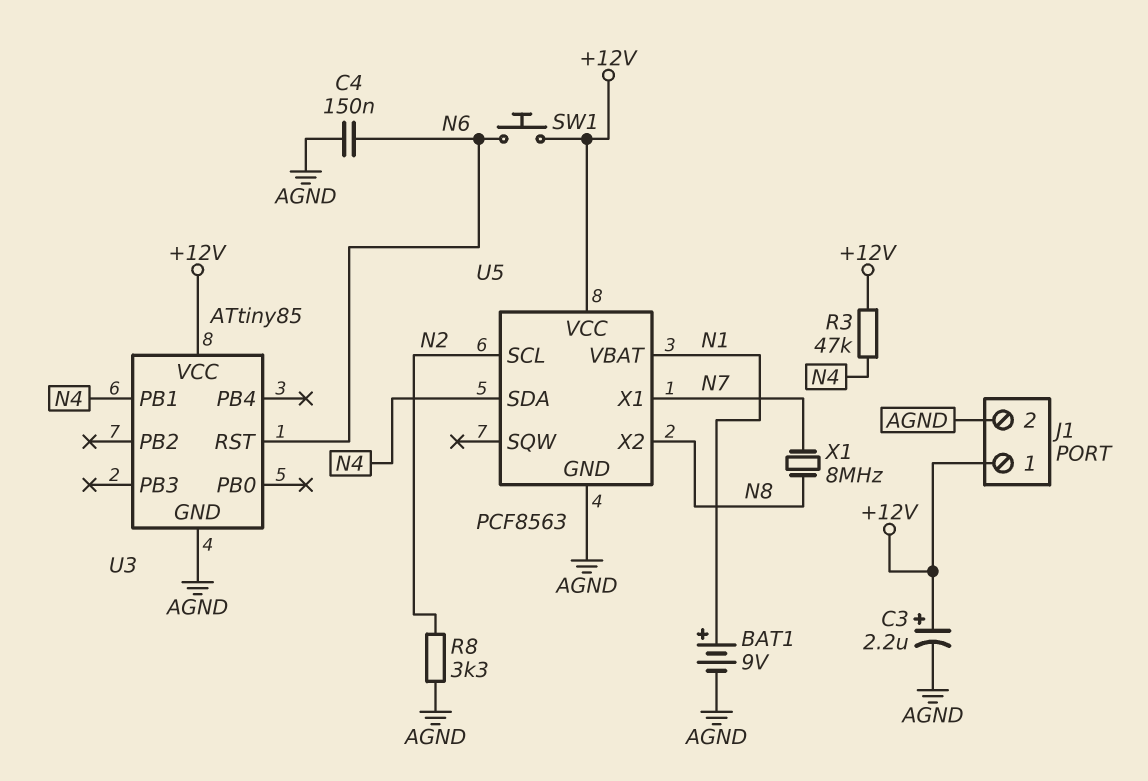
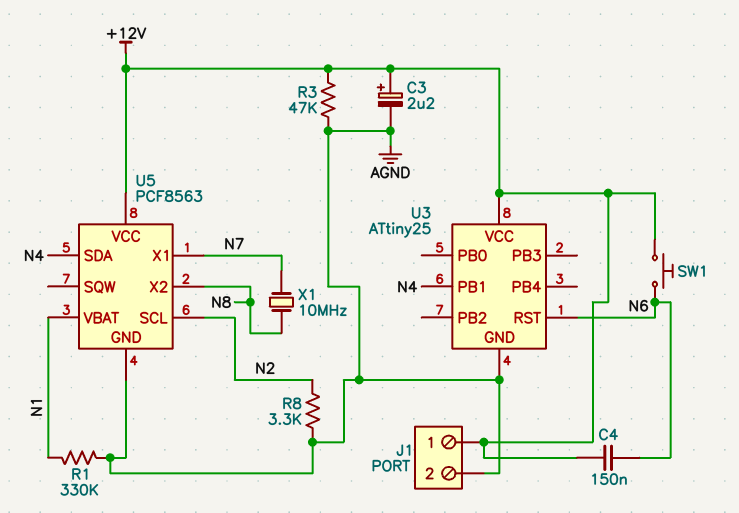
BAT1: 9V (plus N1, minus AGND) -> none
C4: 150nF (AGND, N6) -> 150nF (+12V, N6)
R1: none -> 330k (AGND, N1)
R3: 47k (+12V, N4) -> 47k (+12V, AGND)
U3: ATtiny85 -> ATtiny25
X1: 8MHz (N7, N8) -> 10MHz (N7, N8)

